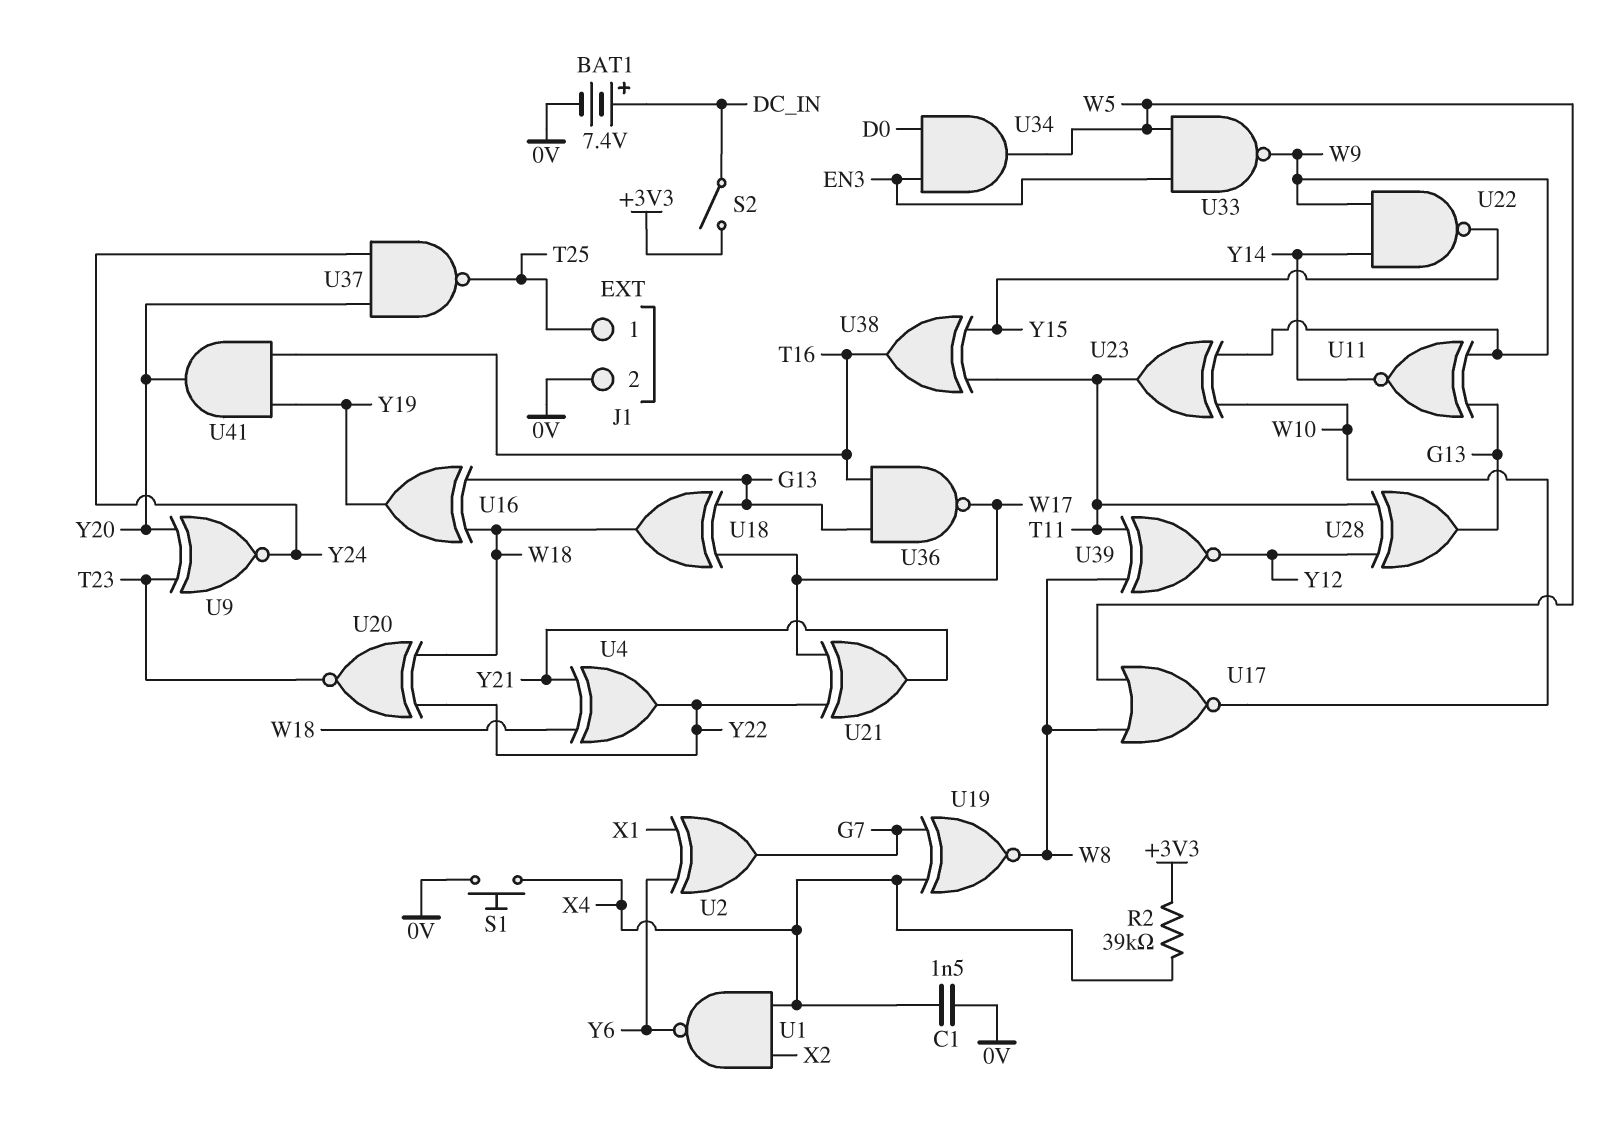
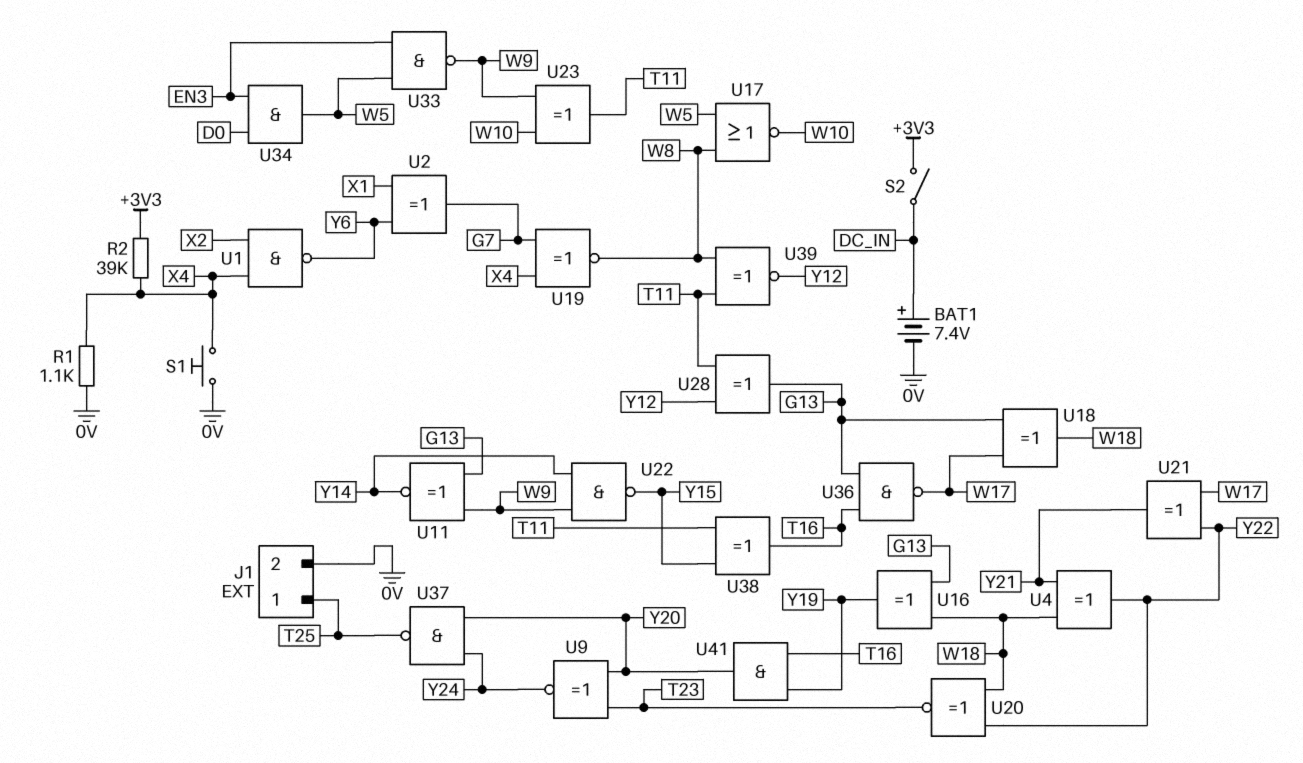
C1: 1.5nF (0V, X4) -> none
R1: none -> 1.1k (0V, X4)

